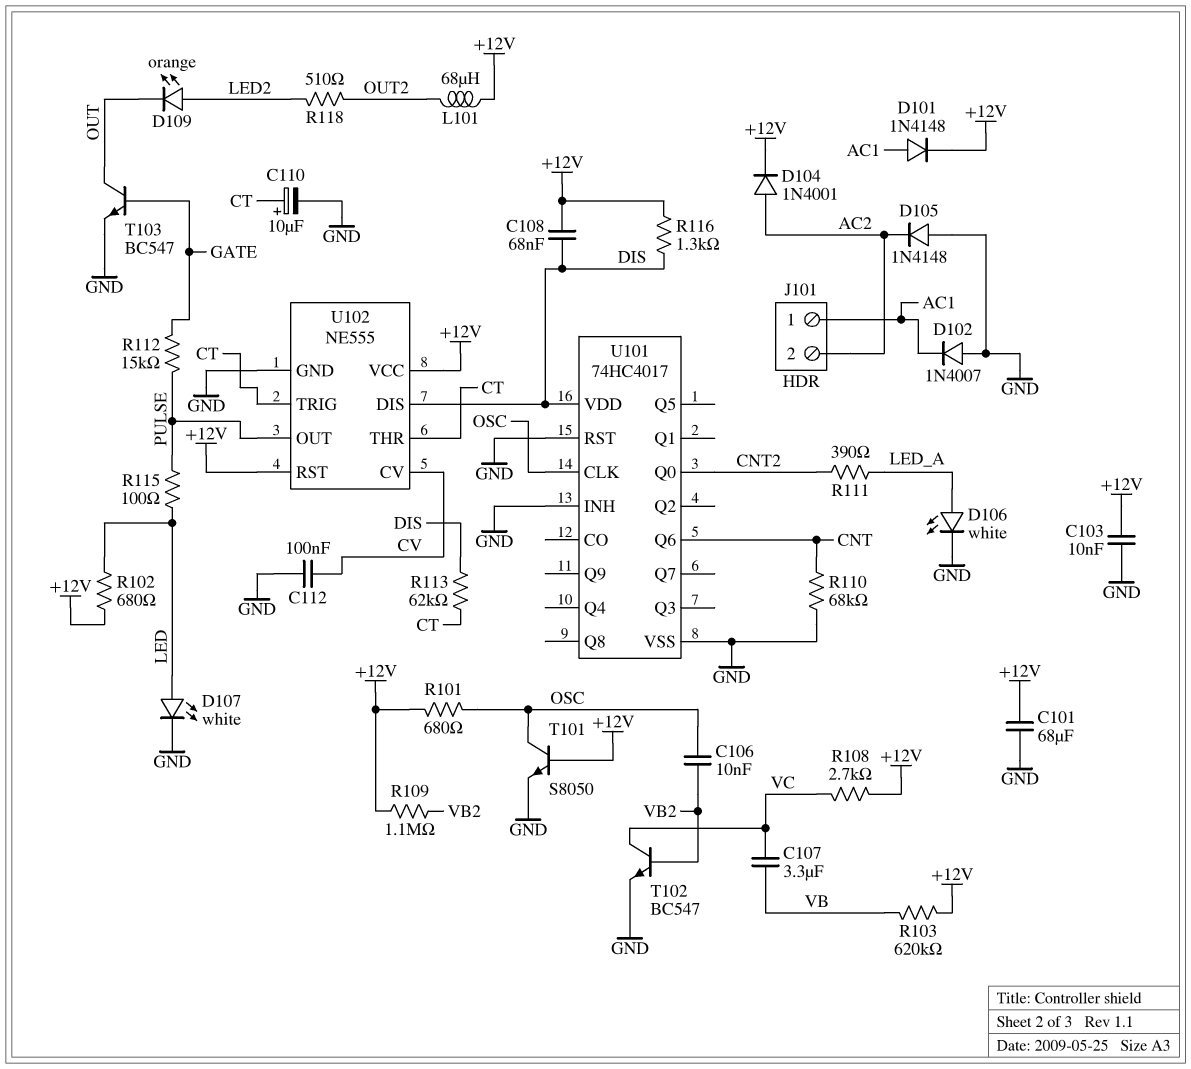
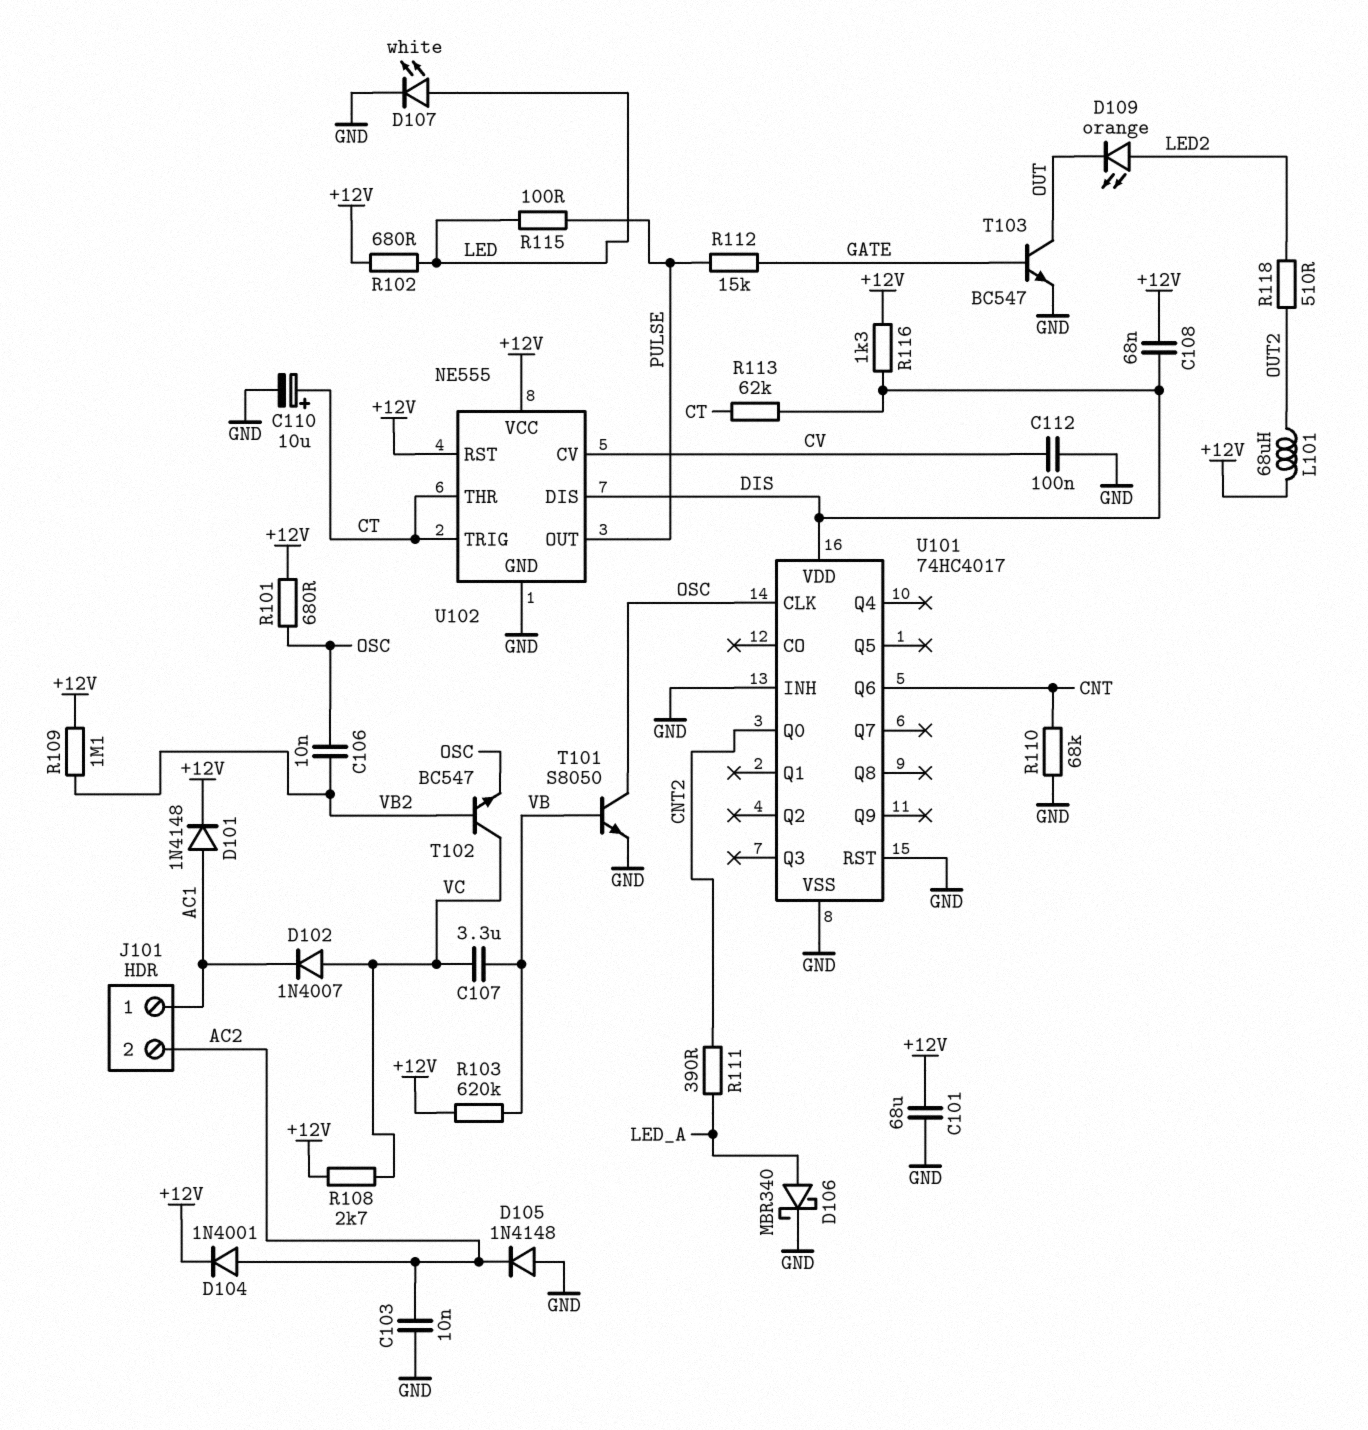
C103: 10nF (+12V, GND) -> 10nF (AC2, GND)
D102: diode 1N4007 (A GND, K AC1) -> diode 1N4007 (A VC, K AC1)
D106: LED white (A LED_A, K GND) -> schottky MBR340 (A LED_A, K GND)
T101: NPN S8050 (B +12V, C OSC, E GND) -> NPN S8050 (B VB, C OSC, E GND)
T102: NPN BC547 (B VB2, C VC, E GND) -> NPN BC547 (B VB2, C VC, E OSC)

